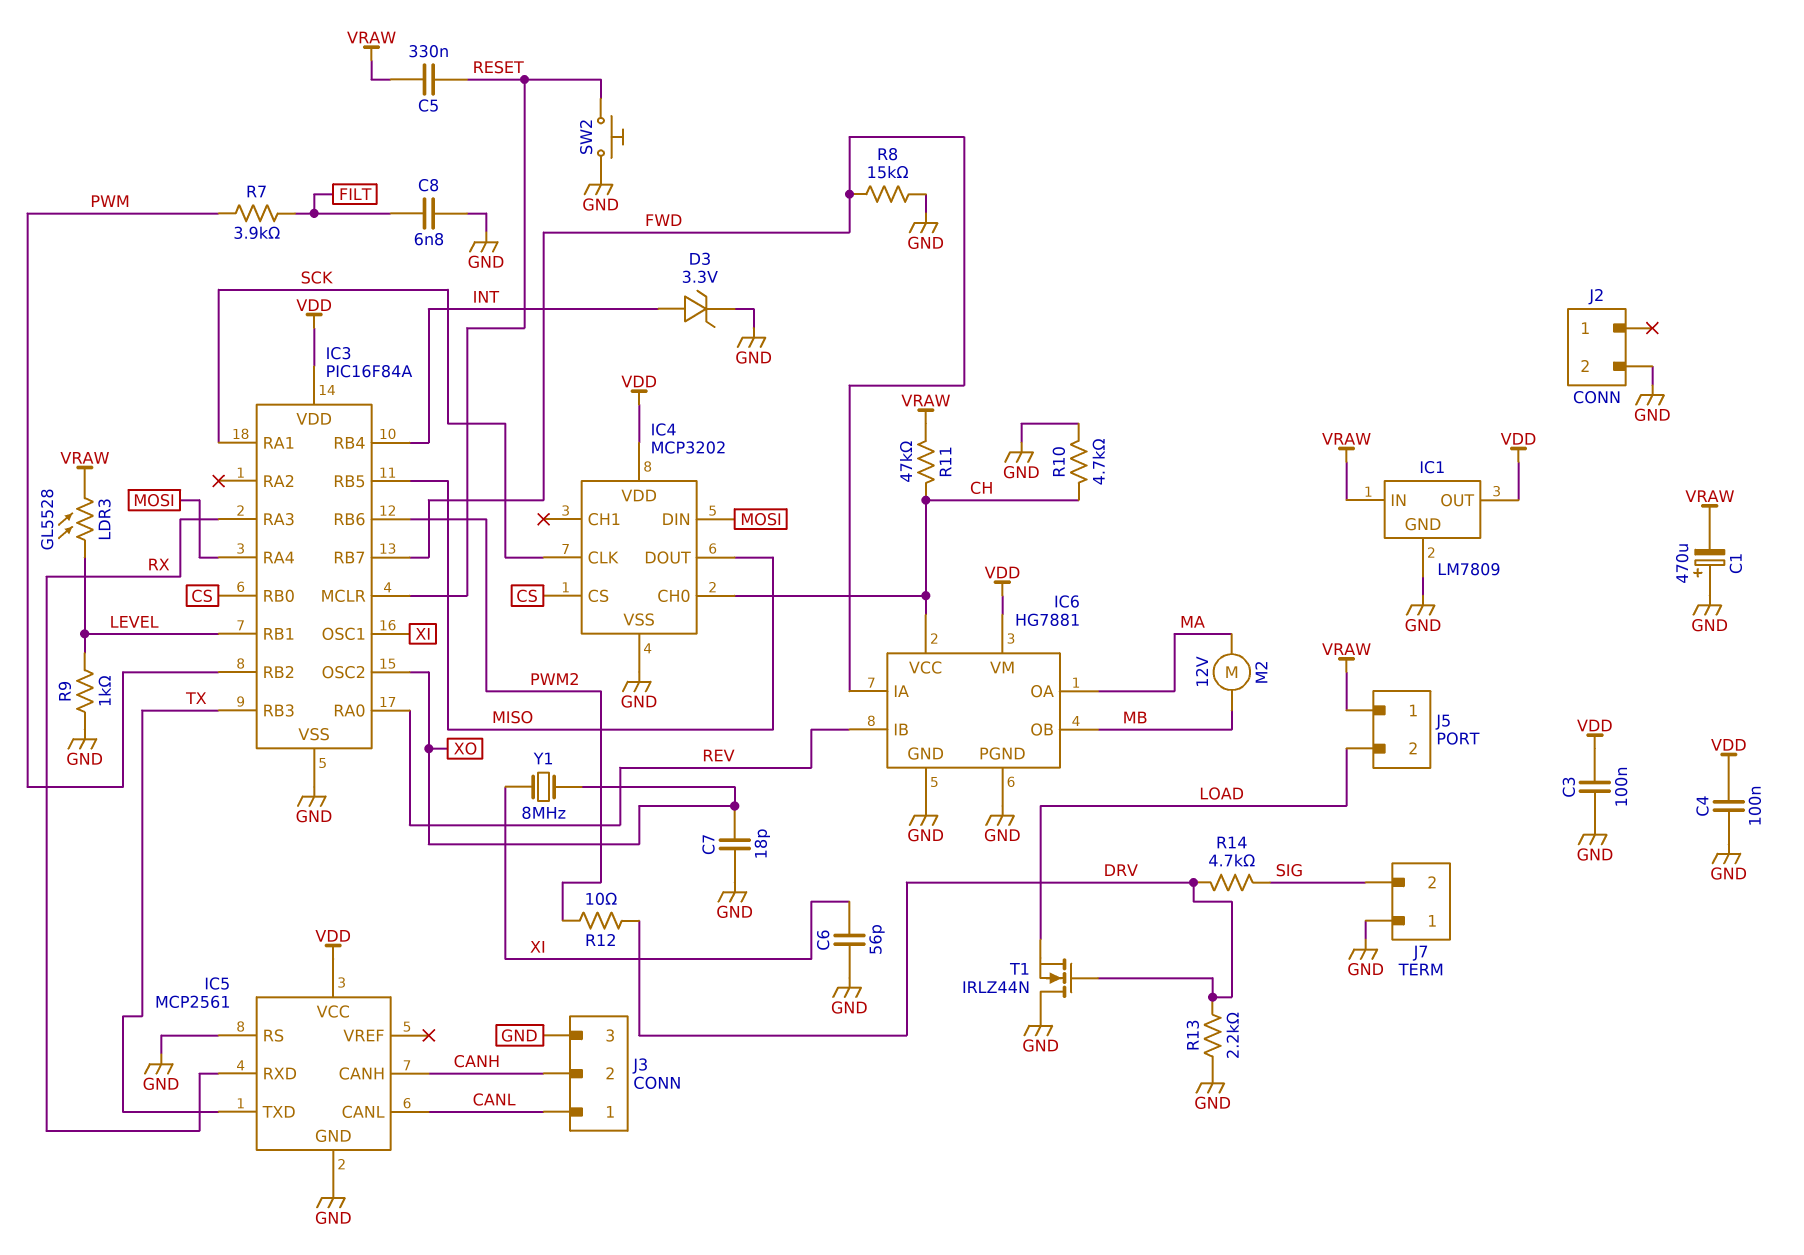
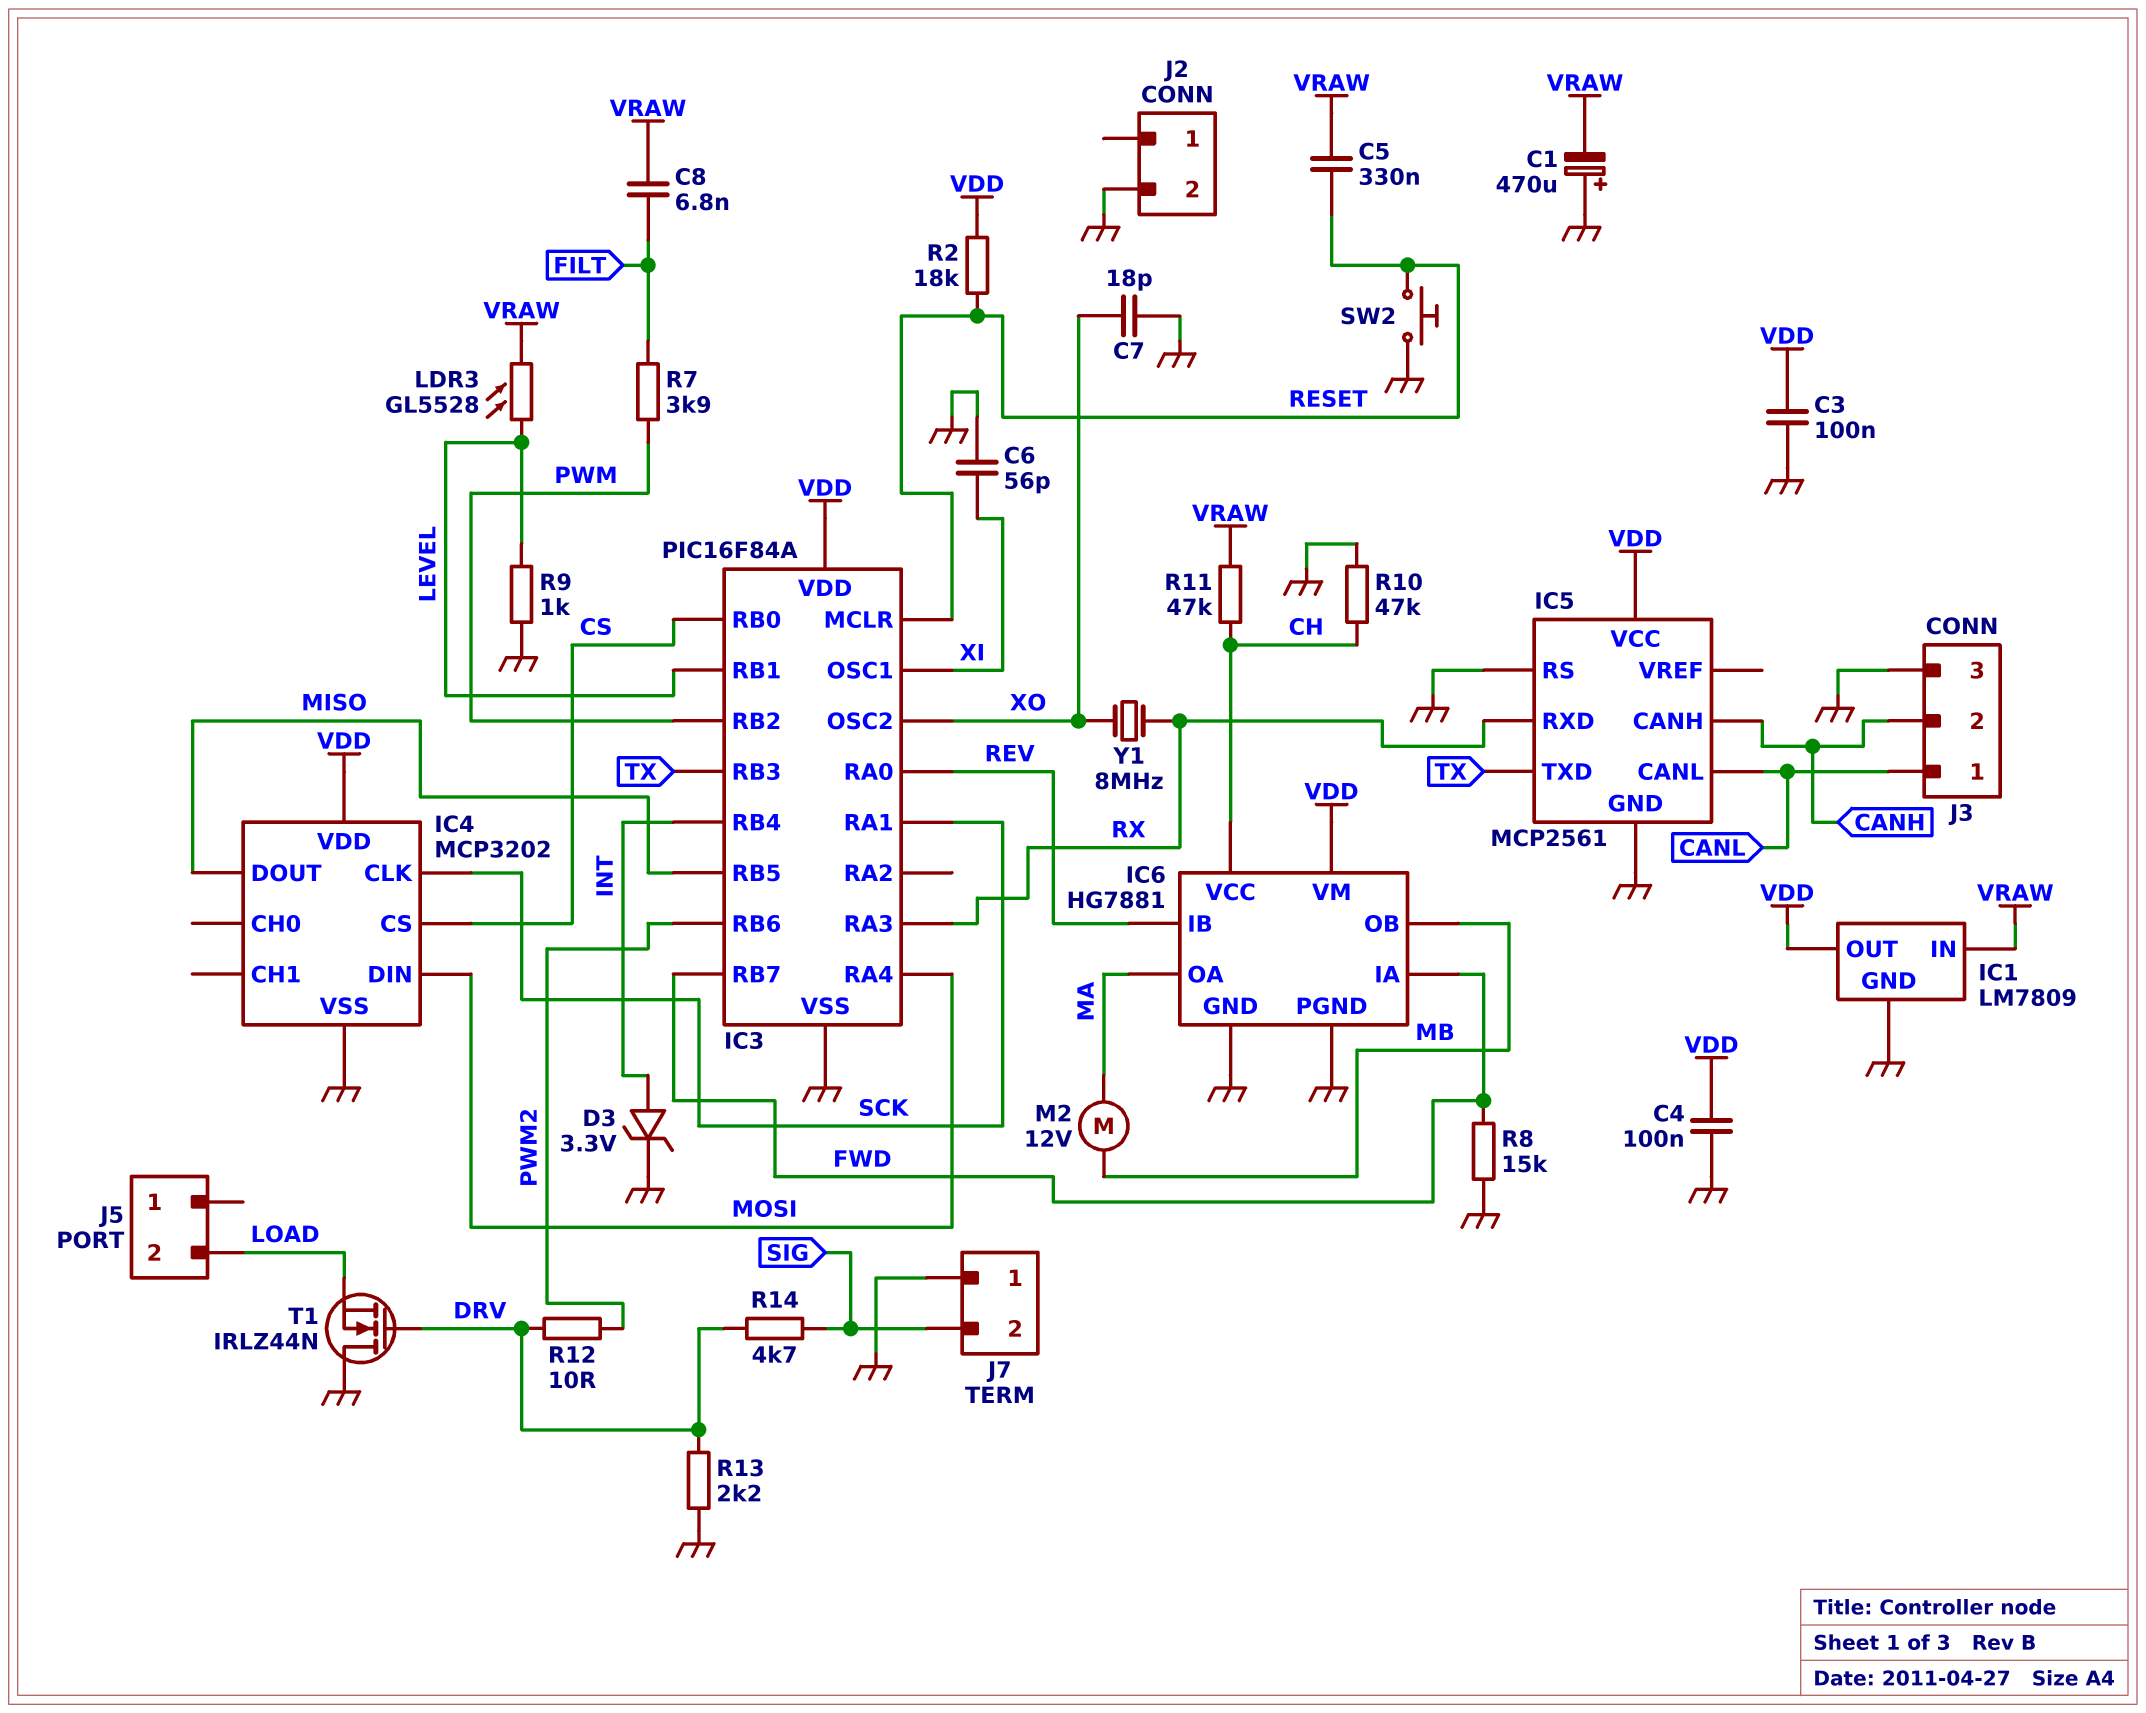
C8: 6.8nF (FILT, GND) -> 6.8nF (FILT, VRAW)
IC4 pin CH0: CH -> none
J5 pin 1: VRAW -> none
R2: none -> 18k (RESET, VDD)
R10: 4.7k (CH, GND) -> 47k (CH, GND)
Y1: 8MHz (XI, XO) -> 8MHz (RX, XO)

